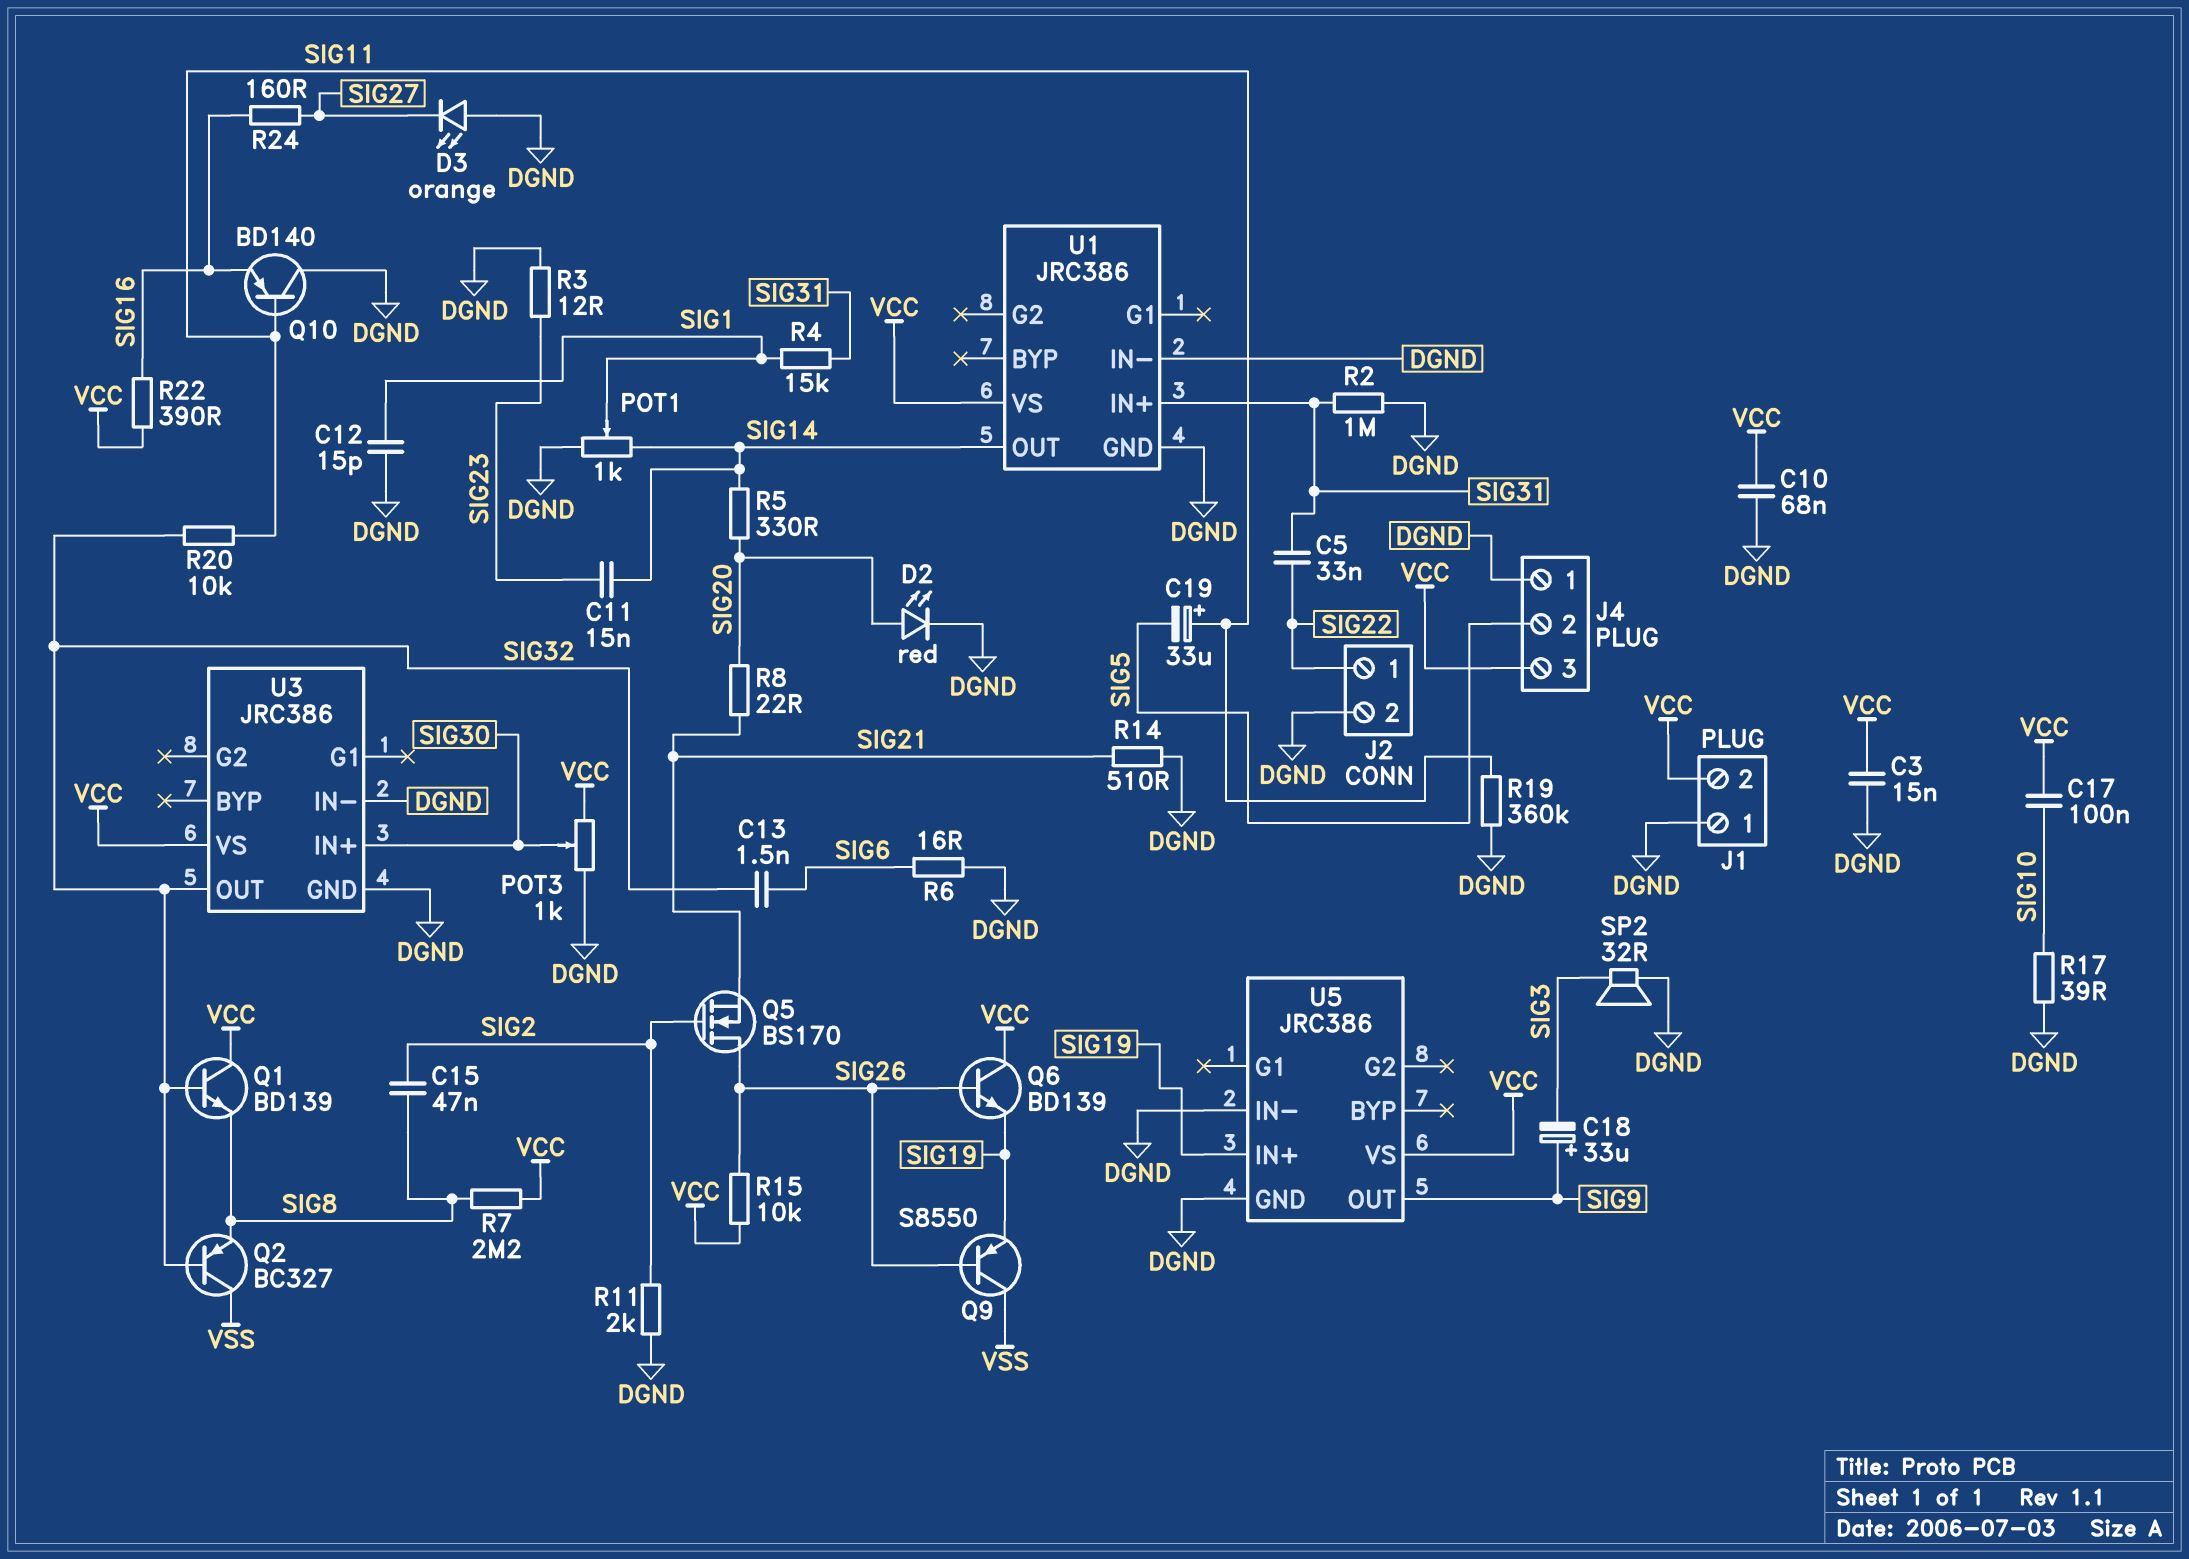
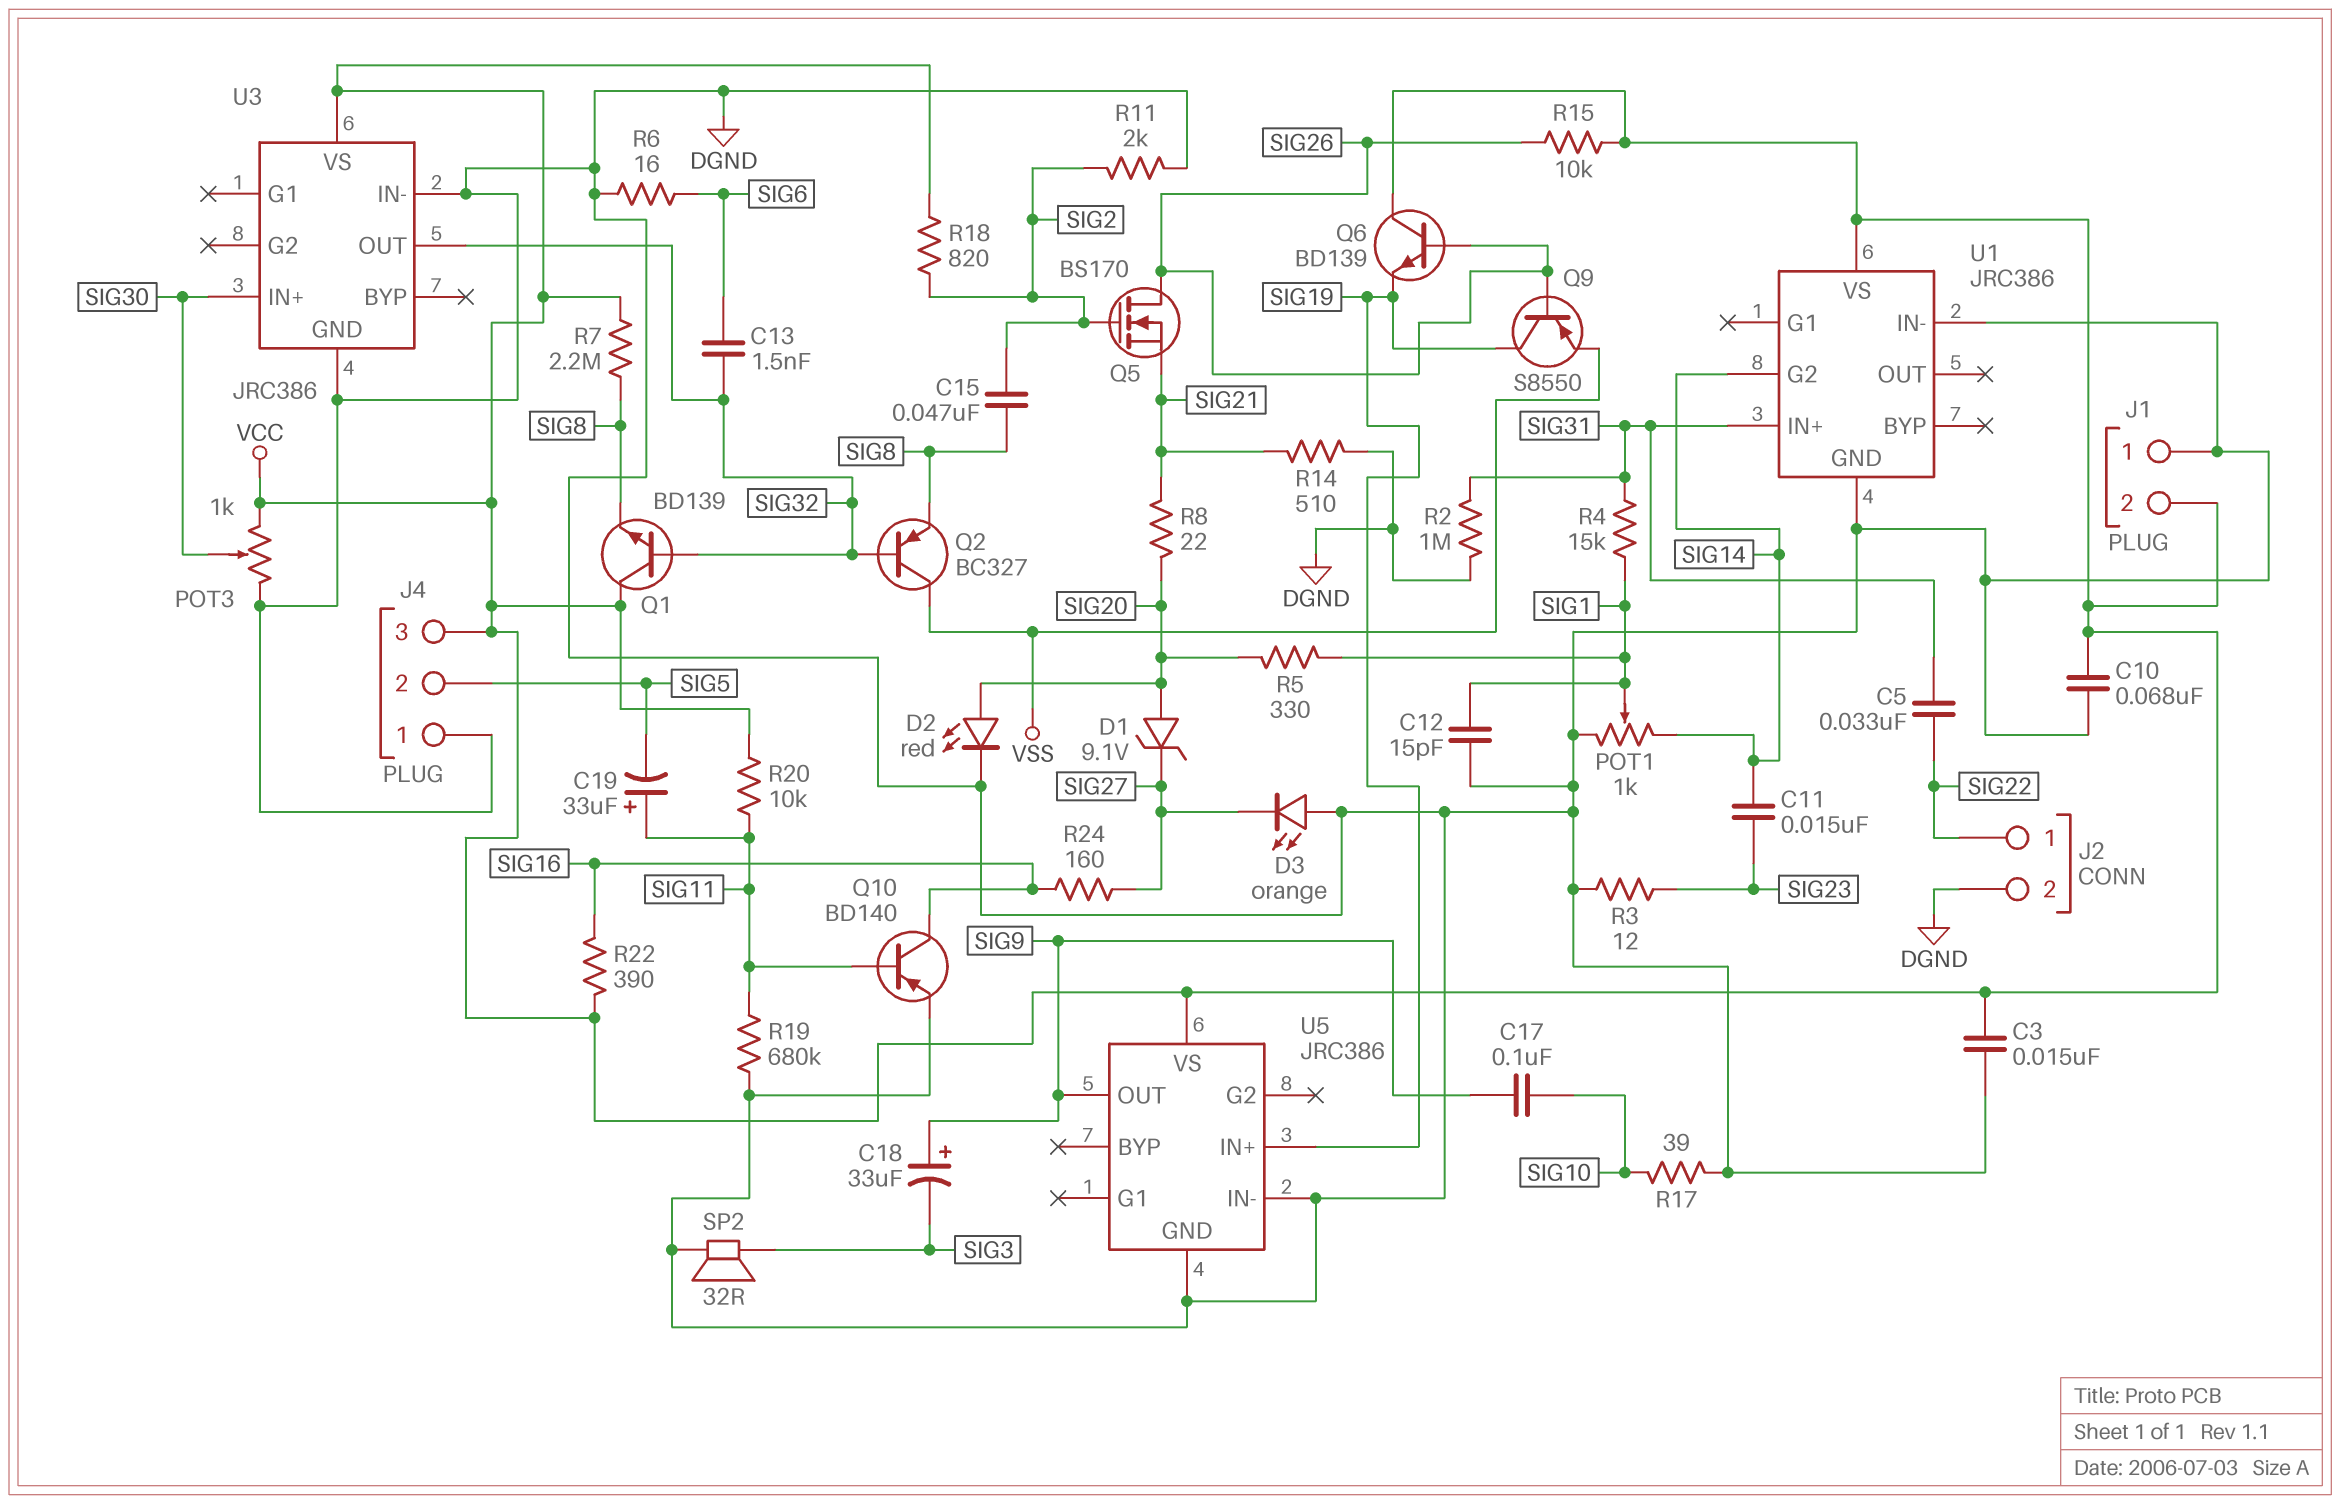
C17: 100nF (SIG10, VCC) -> 100nF (SIG9, SIG10)
D1: none -> zener 9.1V (A SIG20, K SIG27)
Q9: PNP S8550 (B SIG26, C VSS, E SIG19) -> PNP S8550 (B SIG26, C SIG19, E VSS)
Q10: PNP BD140 (B SIG11, C DGND, E SIG16) -> PNP BD140 (B SIG11, C SIG16, E DGND)
R5: 330 (SIG14, SIG20) -> 330 (SIG1, SIG20)
R18: none -> 820 (SIG2, VCC)
R19: 360k (DGND, SIG11) -> 680k (DGND, SIG11)
R20: 10k (SIG11, SIG32) -> 10k (SIG11, VCC)
U1 pin G2: none -> SIG14
U1 pin OUT: SIG14 -> none

